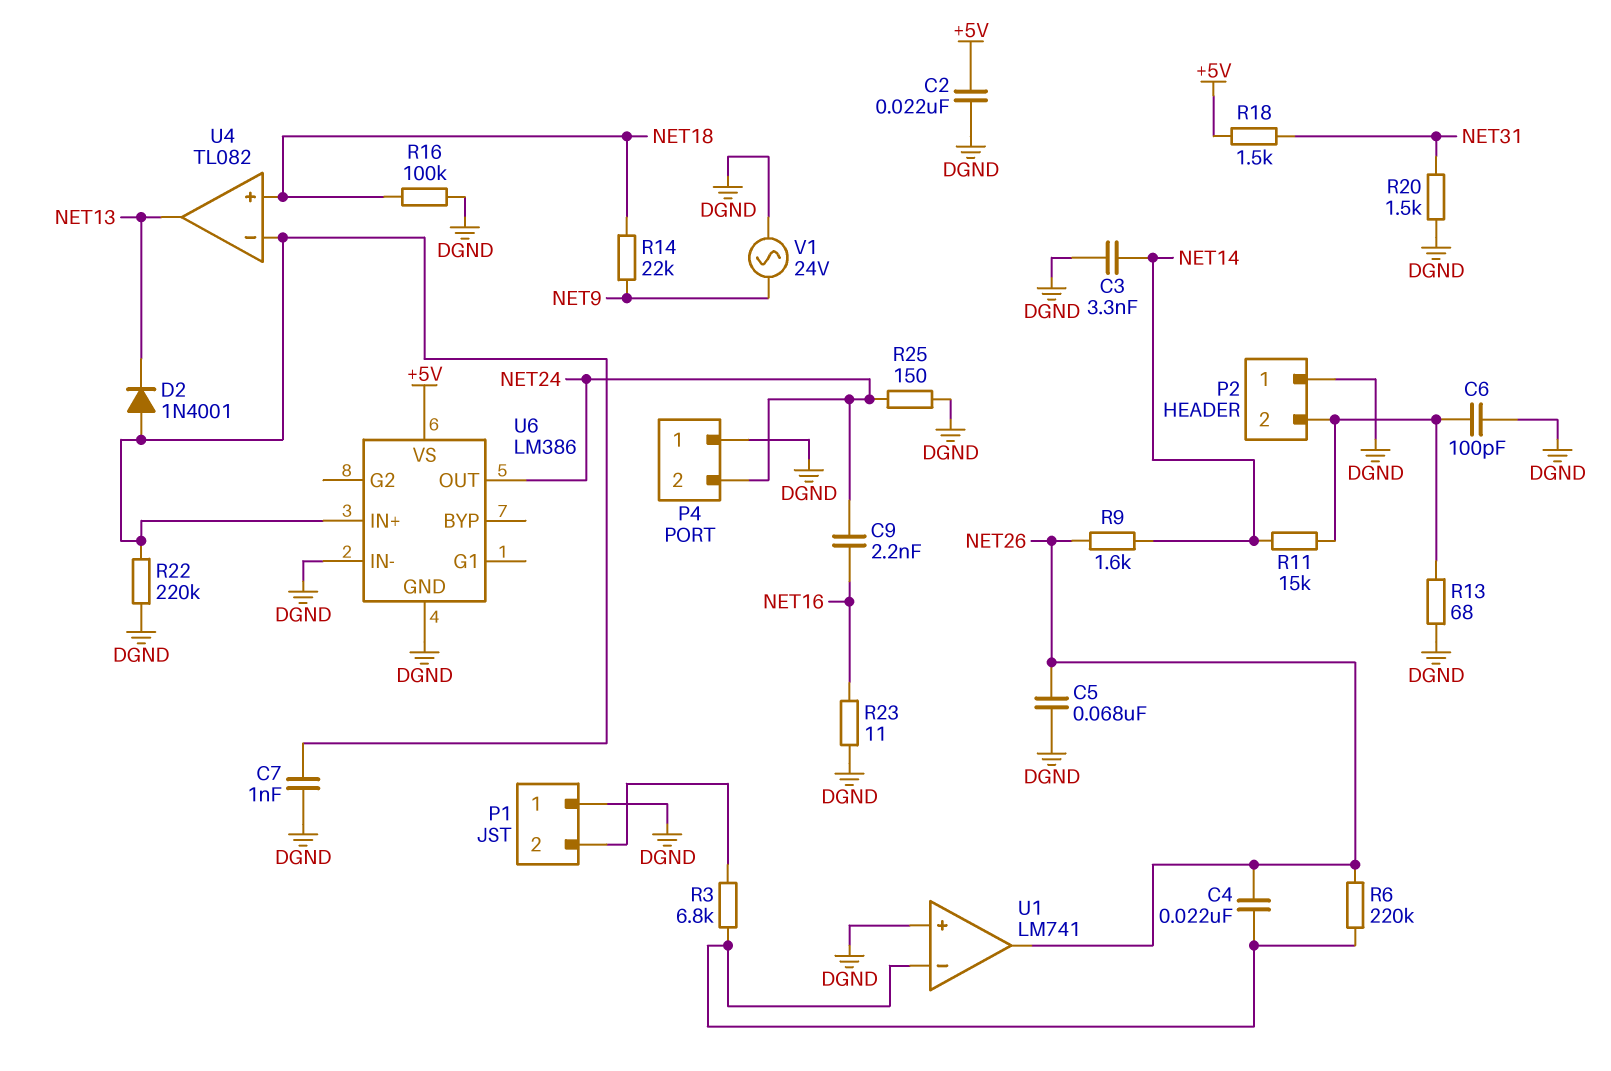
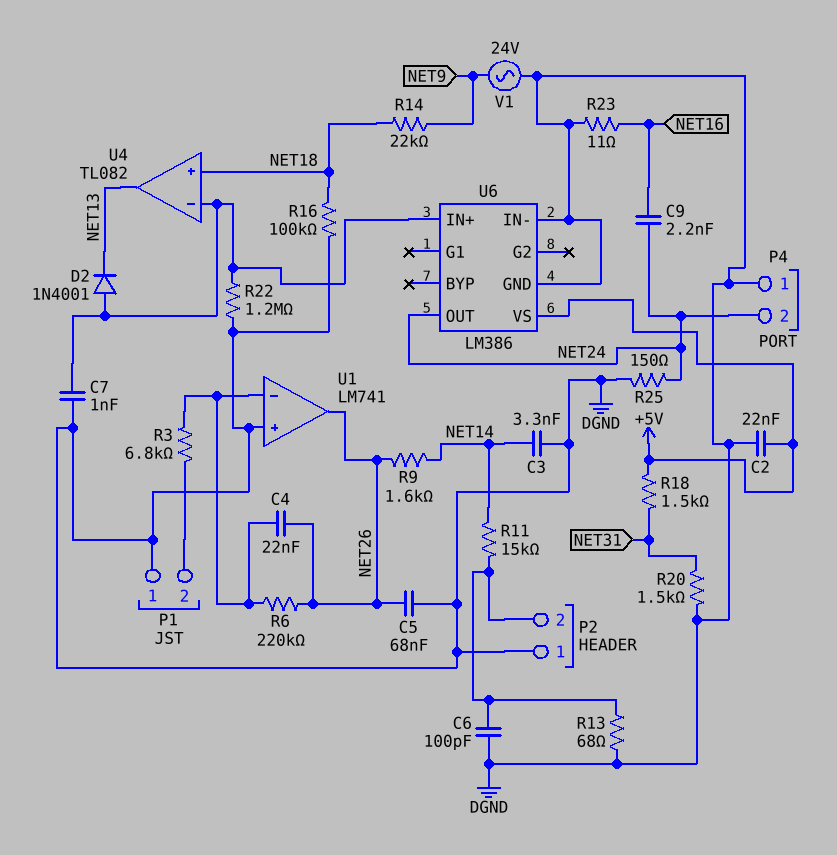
R22: 220k (DGND, U4/in-) -> 1.2M (DGND, U4/in-)

